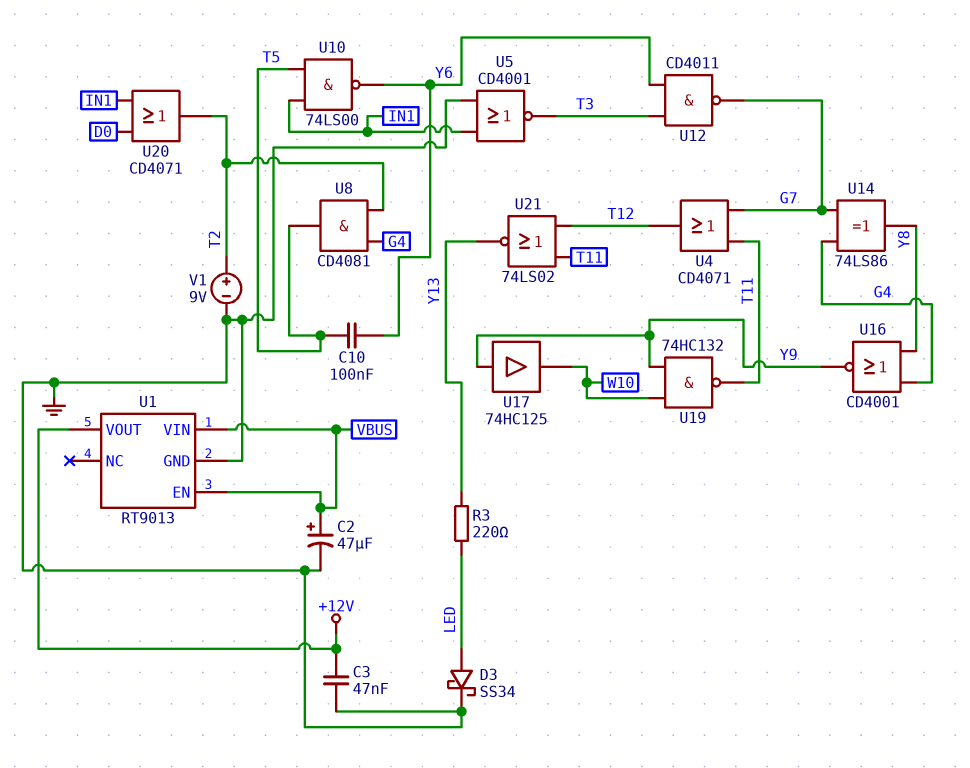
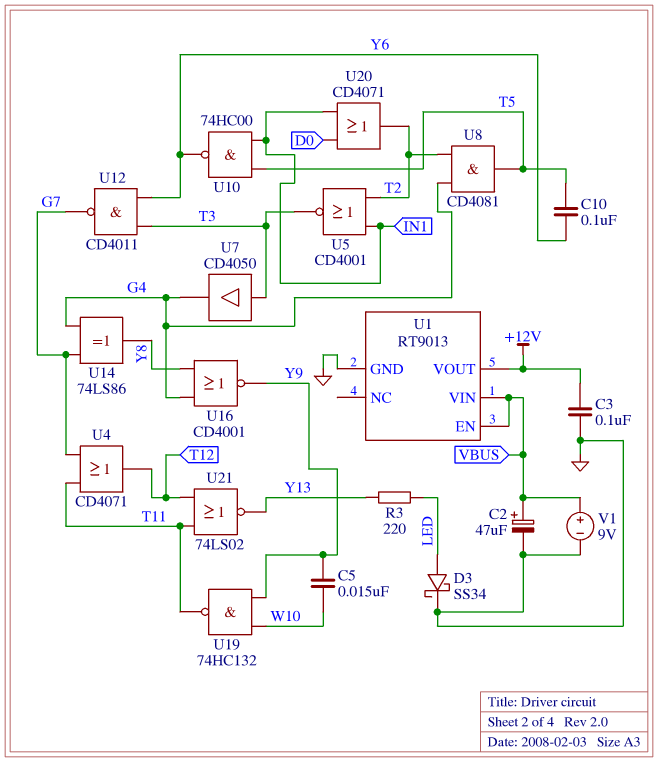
C3: 47nF (+12V, GND) -> 100nF (+12V, GND)
C5: none -> 15nF (W10, Y9)
U5: NOR CD4001 (in GND, in IN1, out T3) -> NOR CD4001 (in IN1, in T2, out T3)
U7: none -> buffer CD4050 (in T3, out G4)
U10: NAND 74LS00 (in IN1, in T5, out Y6) -> NAND 74HC00 (in IN1, in T5, out Y6)
U17: buffer 74HC125 (in Y9, out W10) -> none
V1: 9V (plus T2, minus GND) -> 9V (plus VBUS, minus GND)

